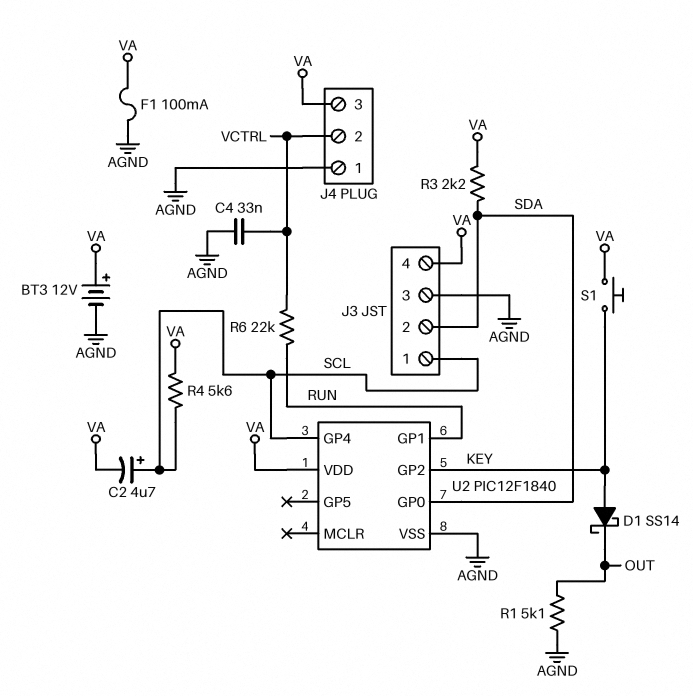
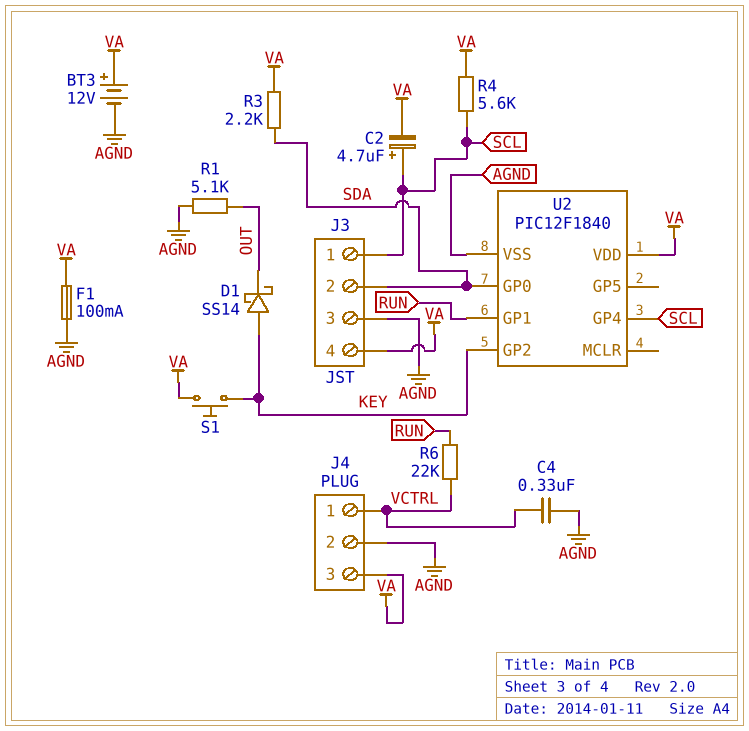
C4: 33nF (AGND, VCTRL) -> 330nF (AGND, VCTRL)
J4 pin 1: AGND -> VCTRL
J4 pin 2: VCTRL -> AGND

